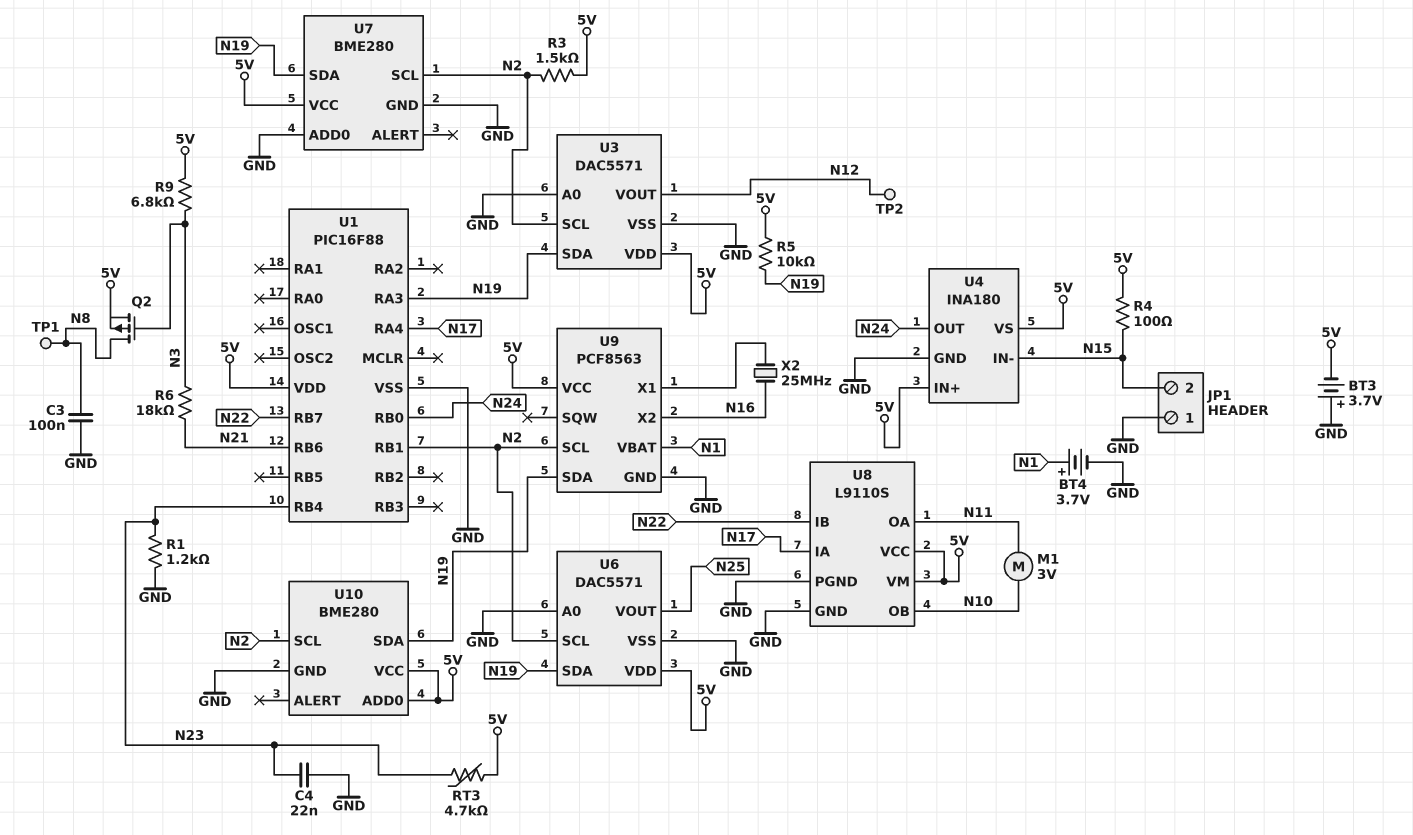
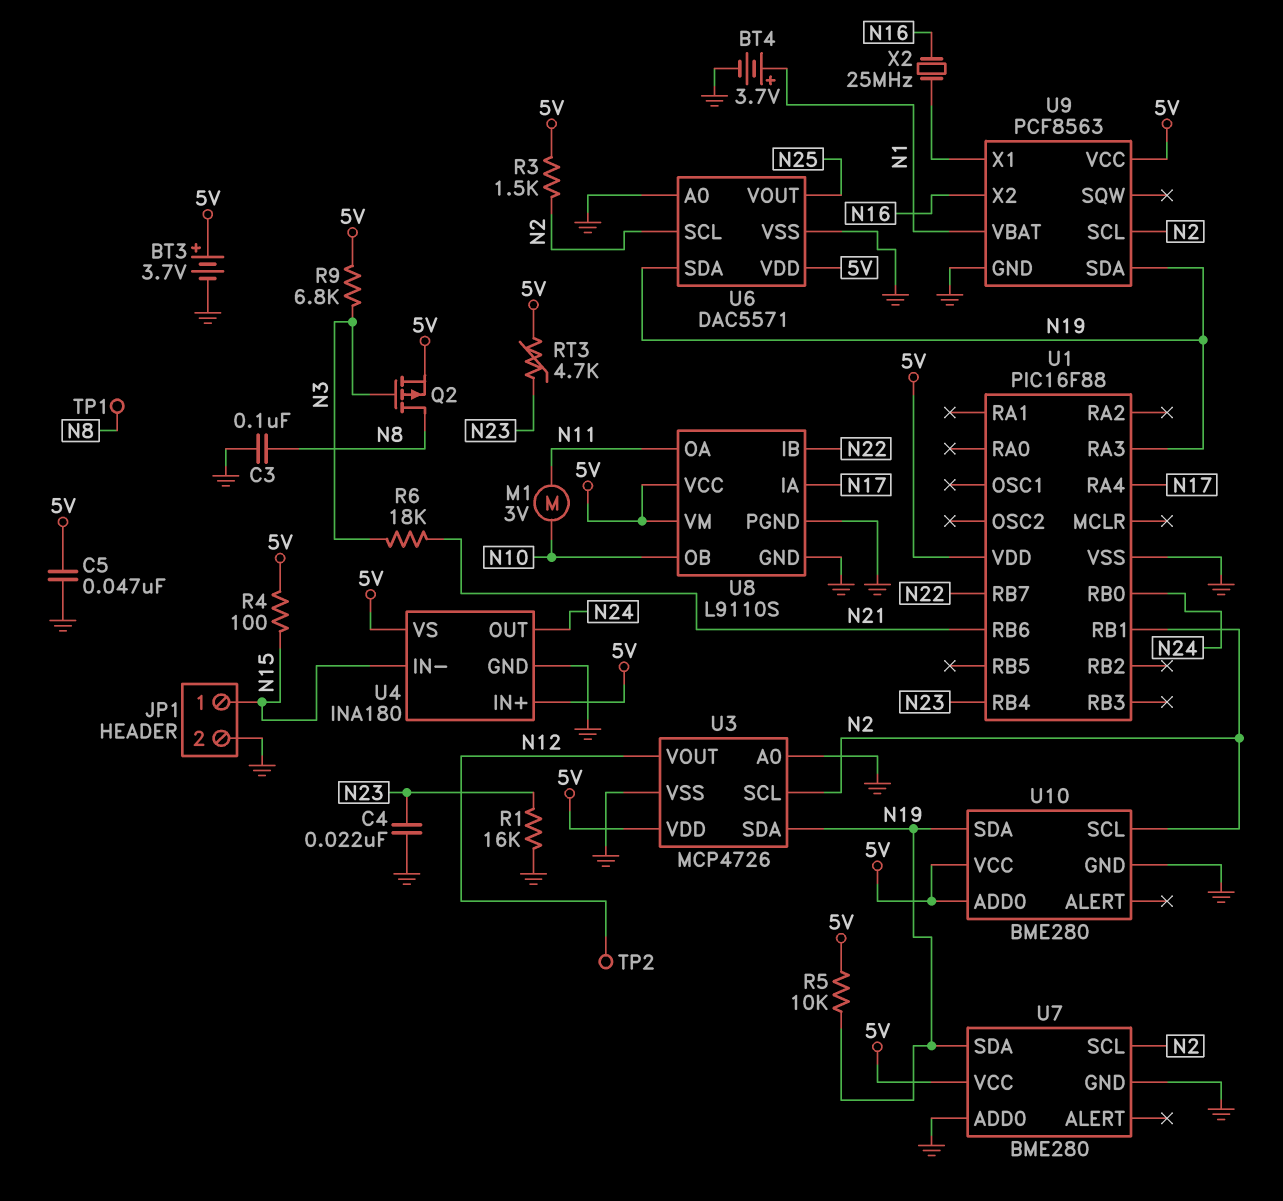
BT3: 3.7V (plus GND, minus 5V) -> 3.7V (plus 5V, minus GND)
C5: none -> 47nF (5V, GND)
JP1 pin 1: GND -> N15
JP1 pin 2: N15 -> GND
R1: 1.2k (GND, N23) -> 16k (GND, N23)
U3: DAC5571 -> MCP4726

